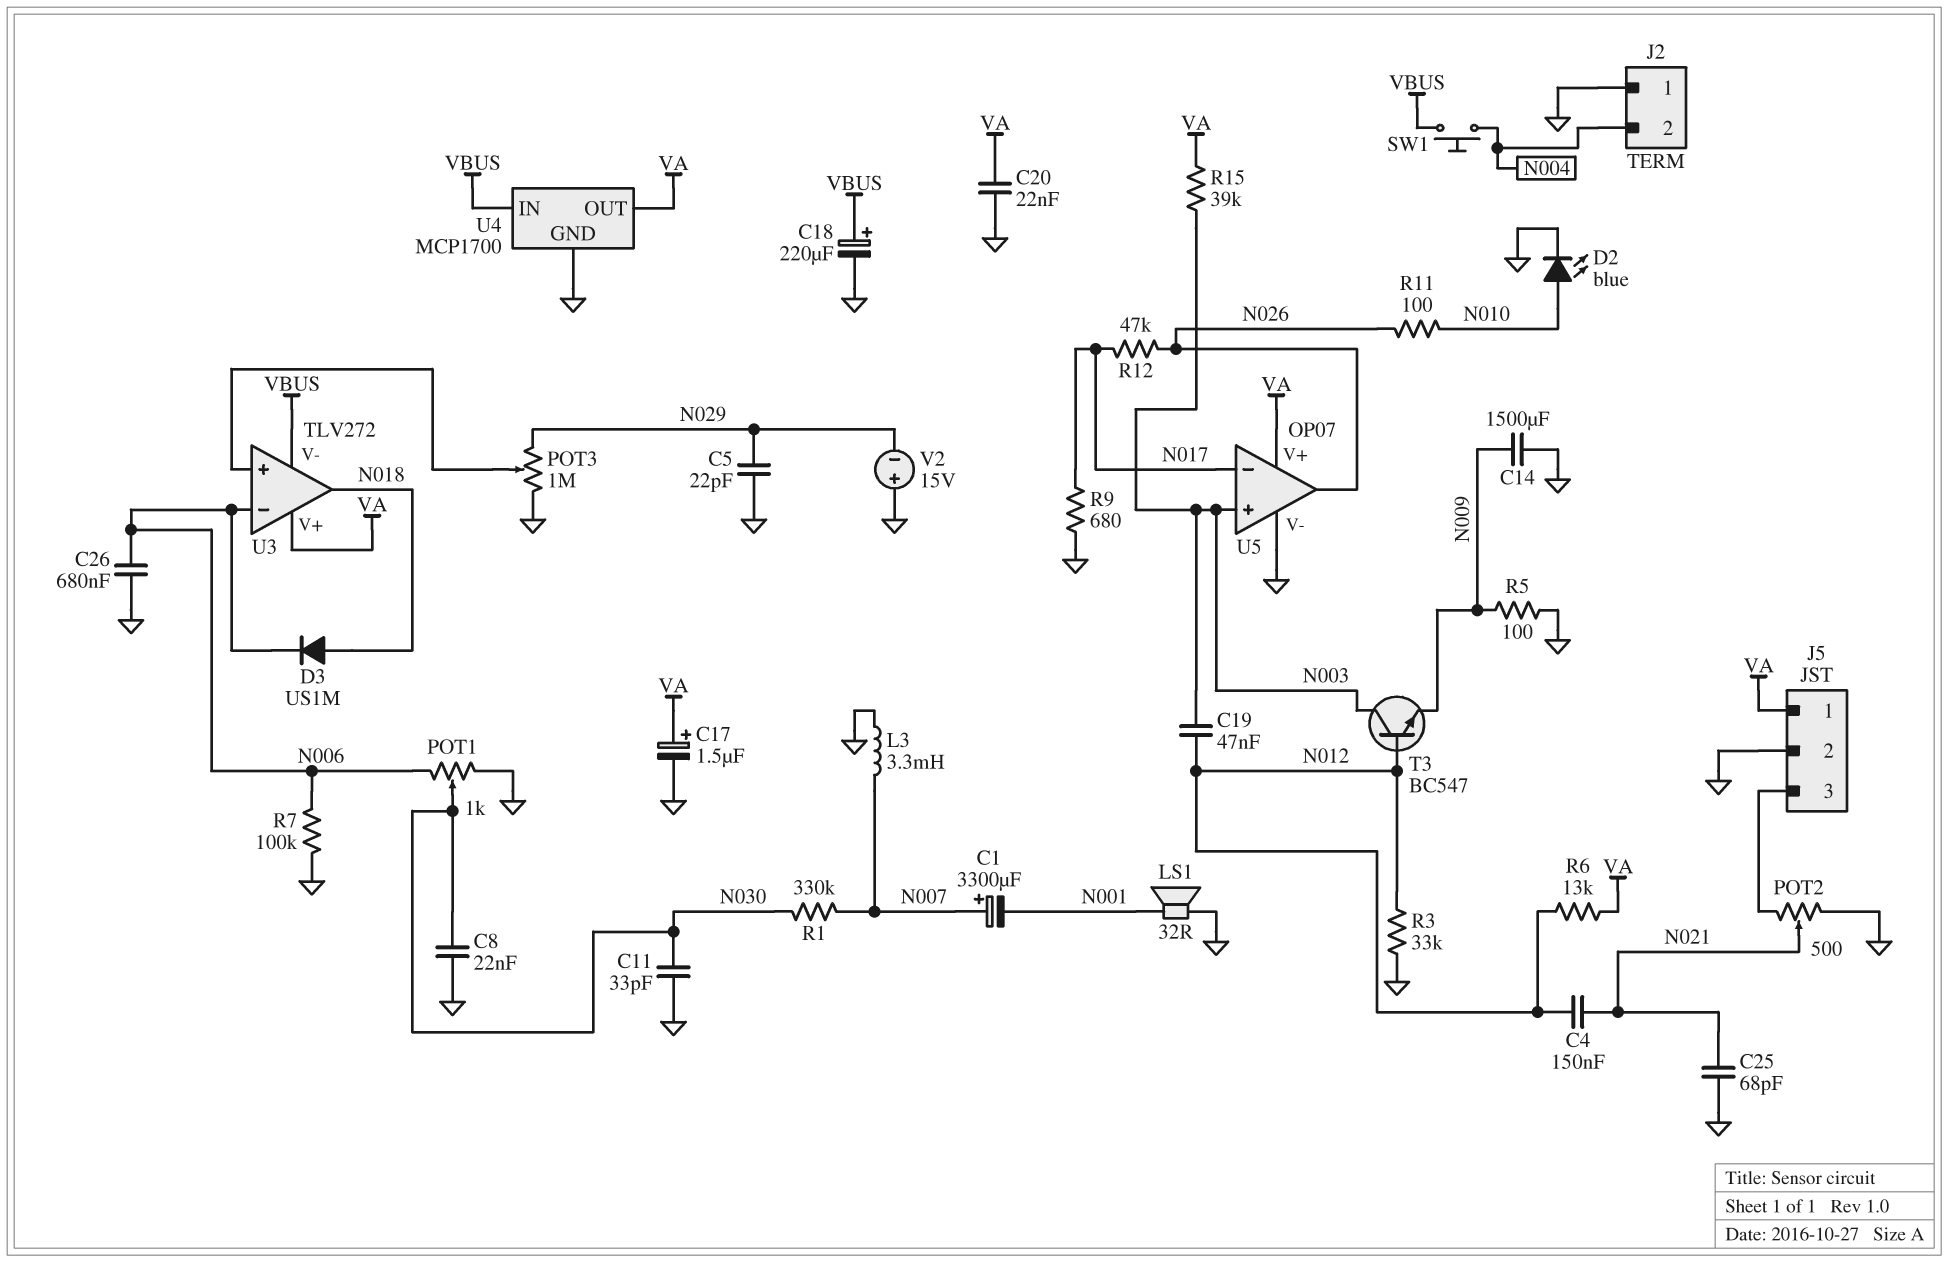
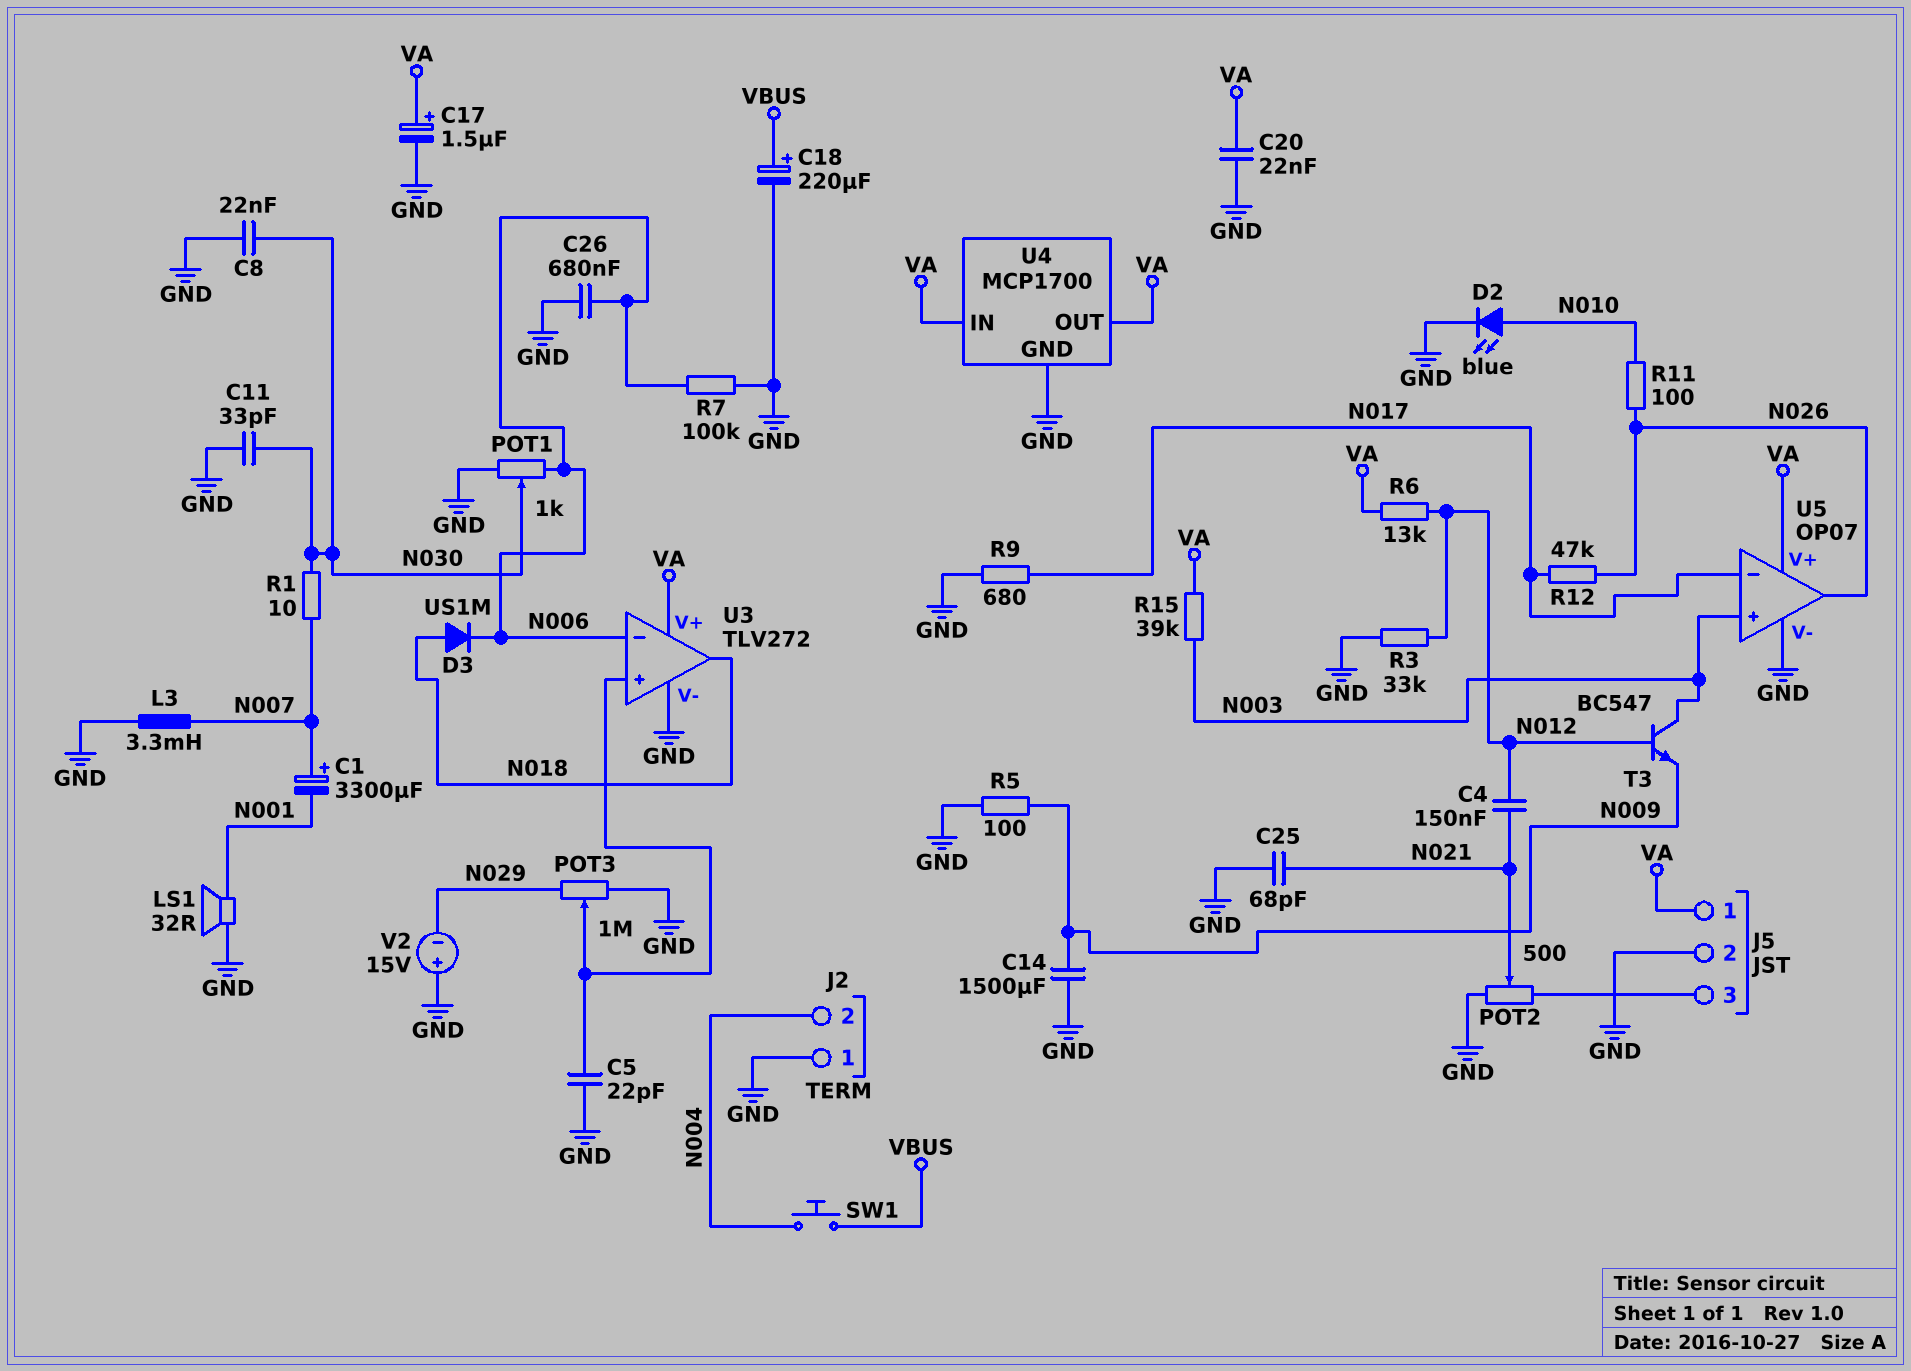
C5: 22pF (GND, N029) -> 22pF (GND, U3/in+)
C19: 47nF (N003, N012) -> none
R1: 330k (N007, N030) -> 10 (N007, N030)
U3 pin V-: VBUS -> GND
U4 pin IN: VBUS -> VA

